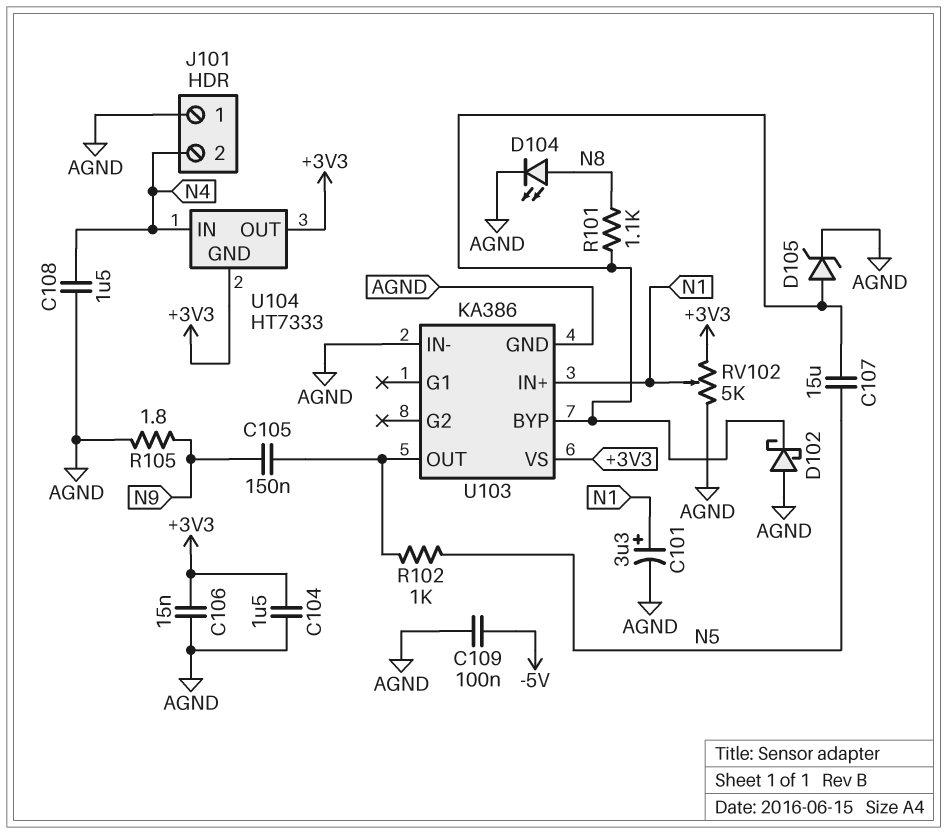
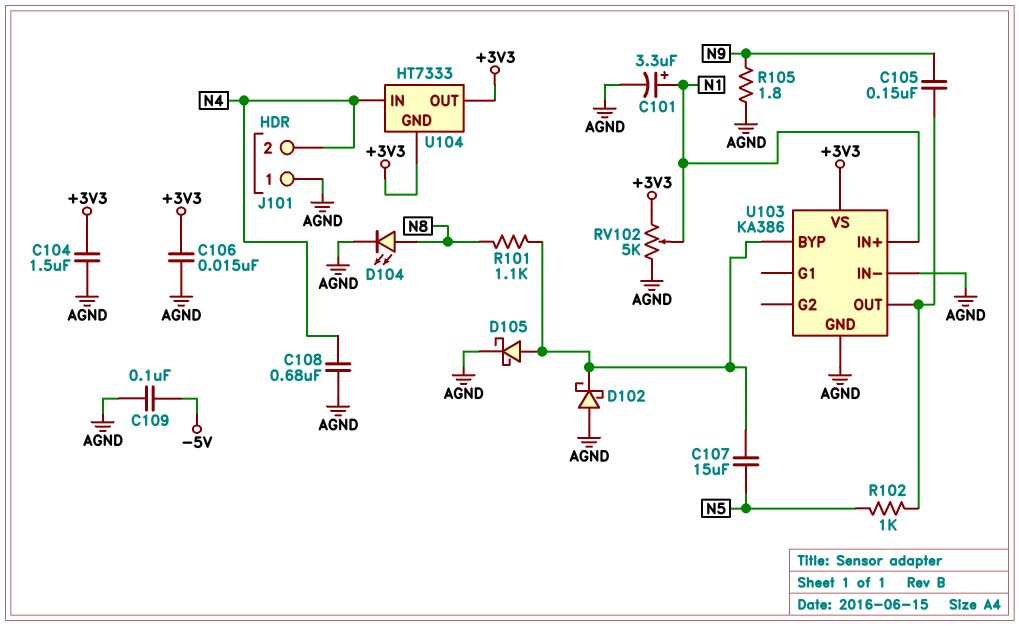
C108: 1.5uF (AGND, N4) -> 680nF (AGND, N4)
D105: zener (A U103/BYP, K AGND) -> schottky (A U103/BYP, K AGND)

